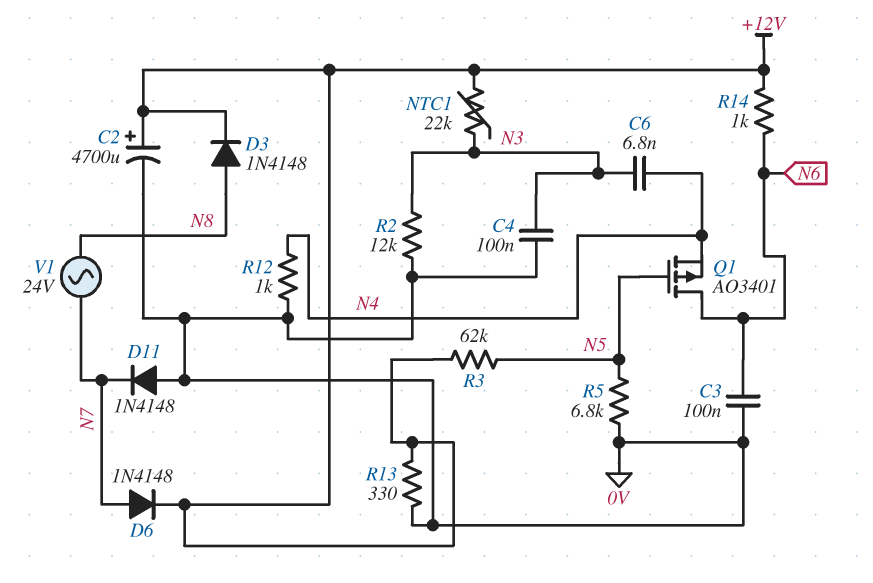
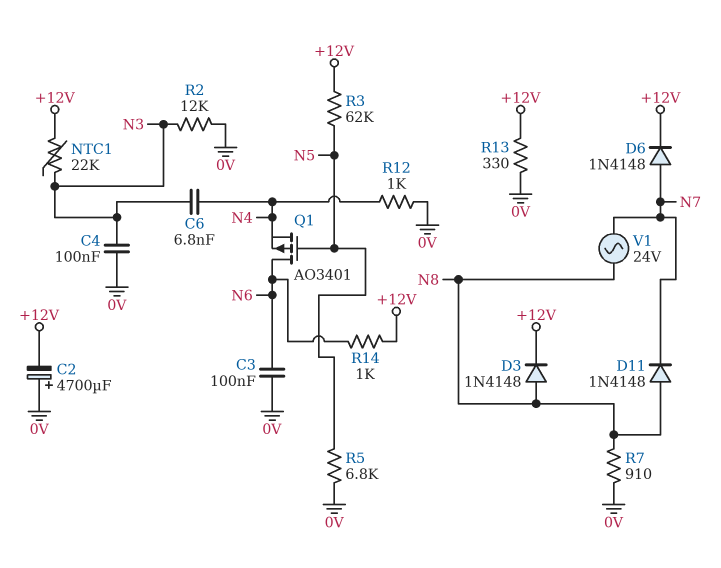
C2: 4700uF (plus +12V, minus 0V) -> 4700uF (plus 0V, minus +12V)
D11: diode 1N4148 (A 0V, K N7) -> diode 1N4148 (A N8, K N7)
R7: none -> 910 (0V, N8)

